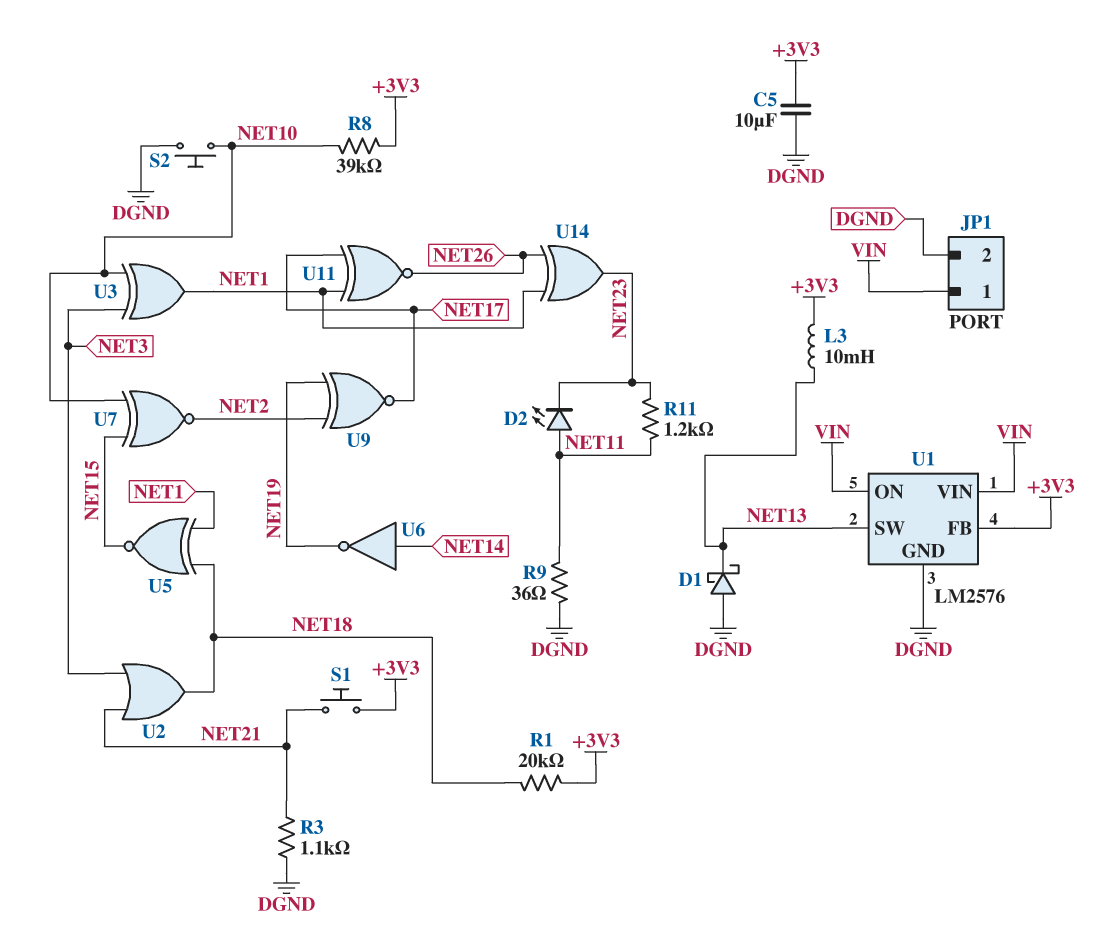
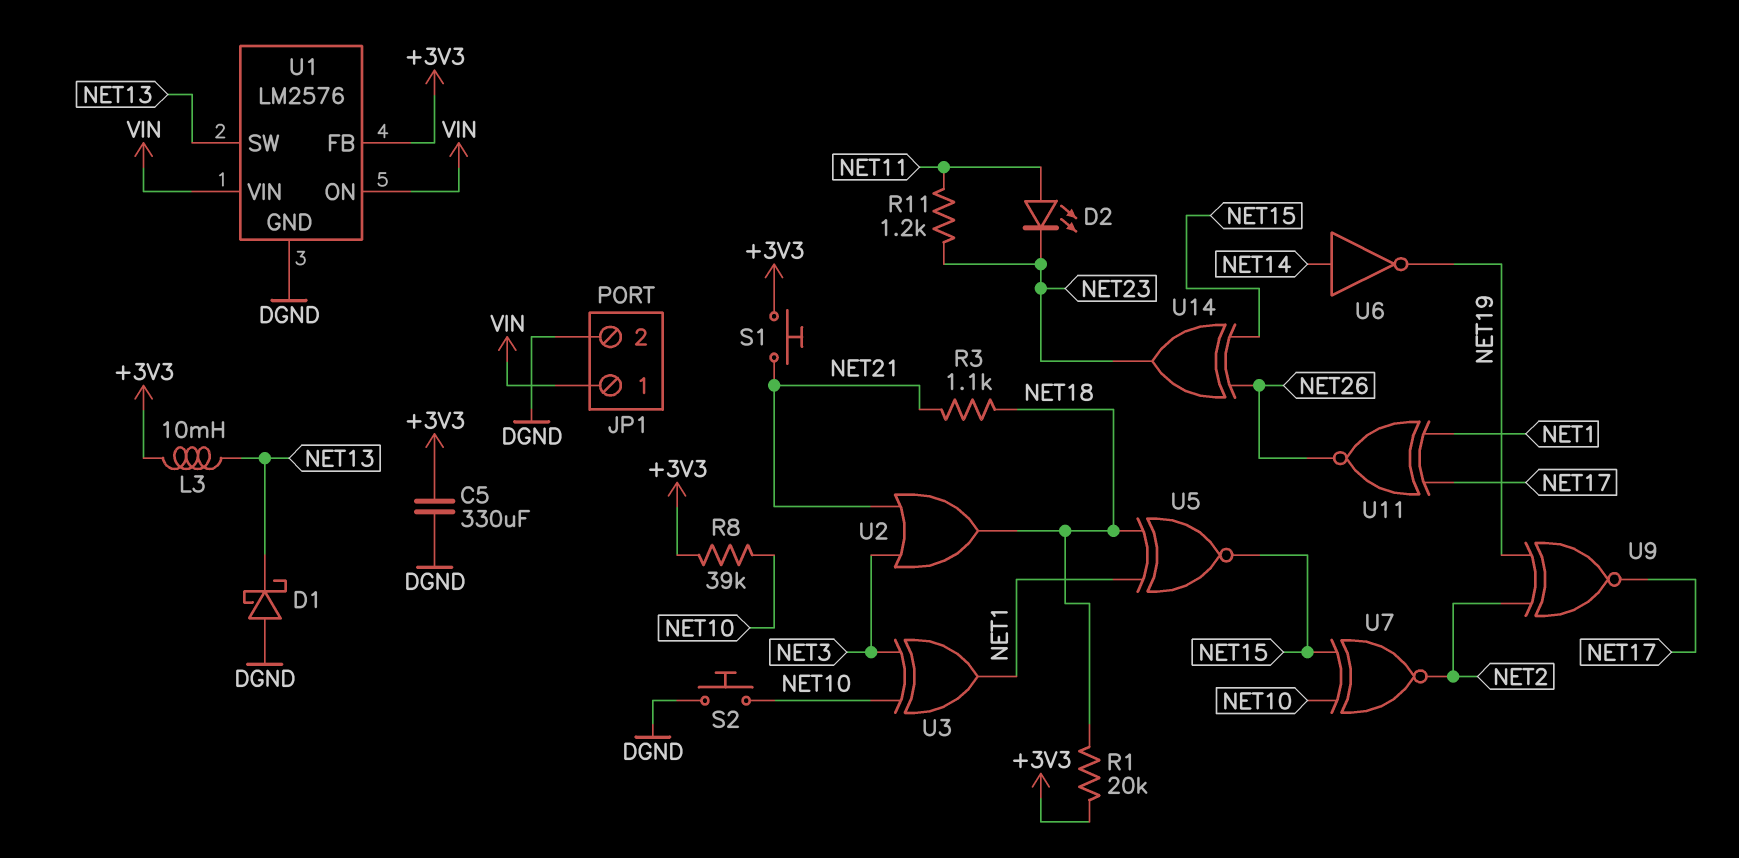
C5: 10uF (+3V3, DGND) -> 330uF (+3V3, DGND)
R3: 1.1k (DGND, NET21) -> 1.1k (NET18, NET21)
R9: 36 (DGND, NET11) -> none
U14: XOR (in NET1, in NET26, out NET23) -> XOR (in NET15, in NET26, out NET23)

